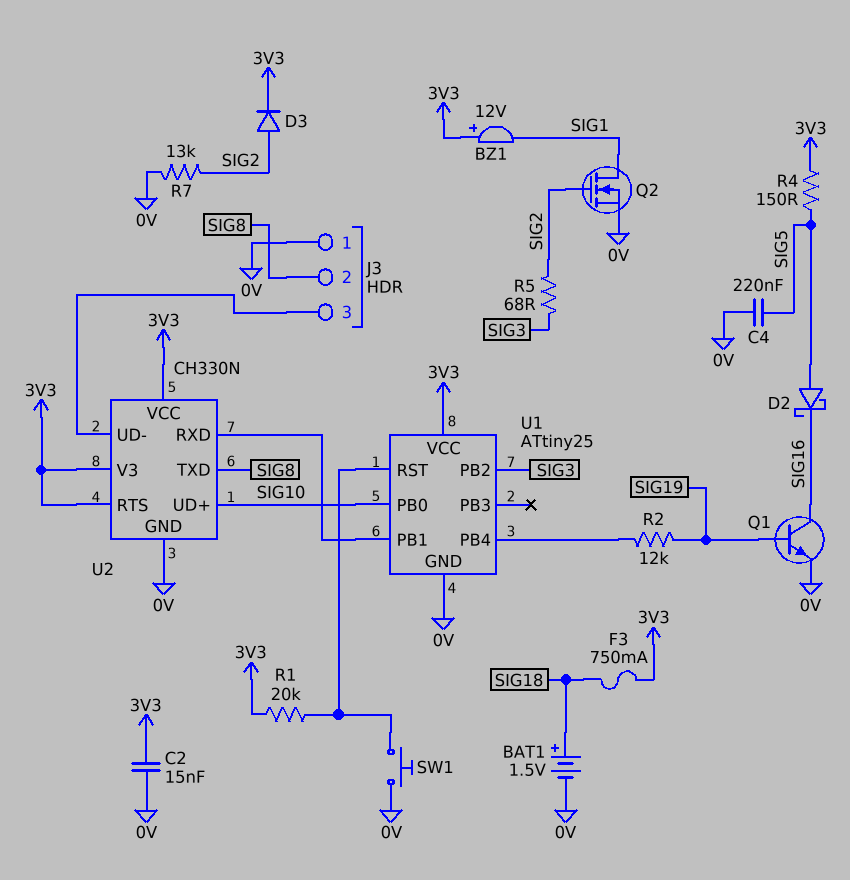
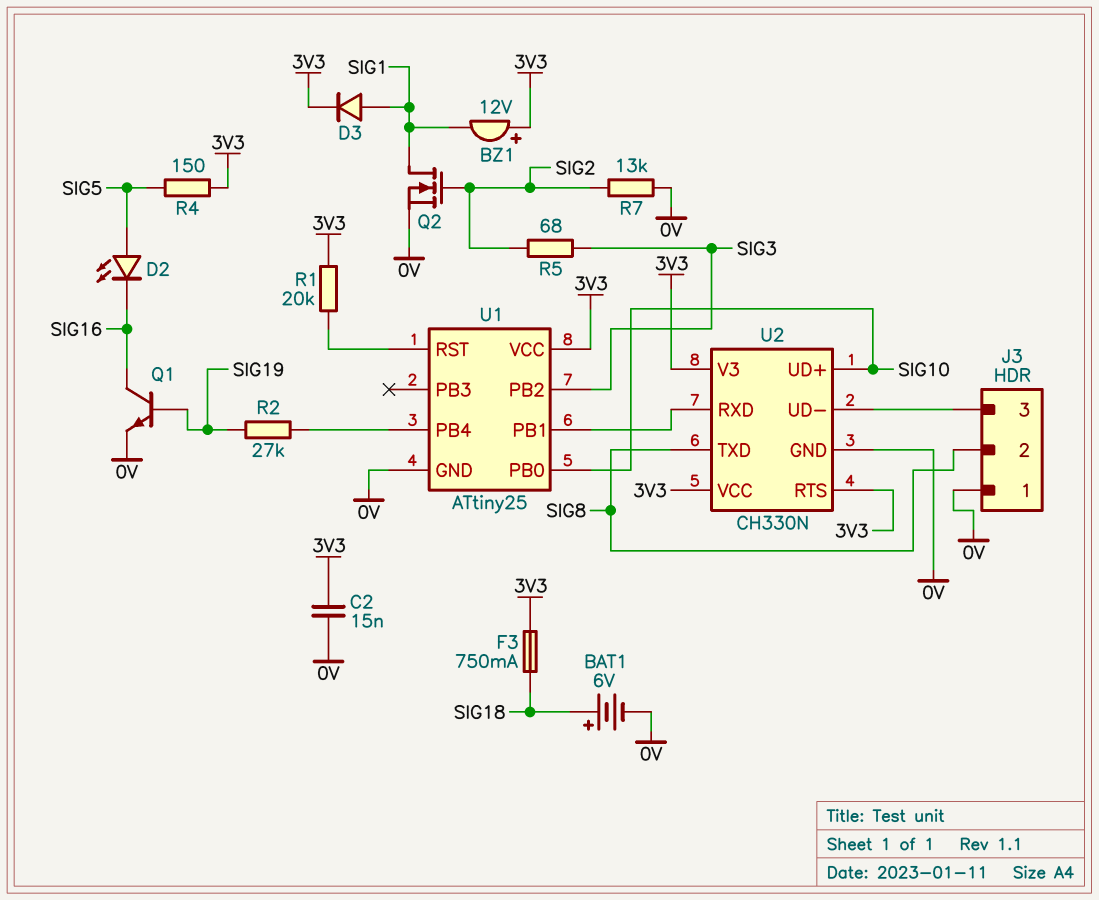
BAT1: 1.5V (plus SIG18, minus 0V) -> 6V (plus SIG18, minus 0V)
C4: 220nF (0V, SIG5) -> none
D2: schottky (A SIG5, K SIG16) -> LED (A SIG5, K SIG16)
D3: diode (A SIG2, K 3V3) -> diode (A SIG1, K 3V3)
R2: 12k (SIG19, U1/PB4) -> 27k (SIG19, U1/PB4)
SW1: button (0V, U1/RST) -> none

